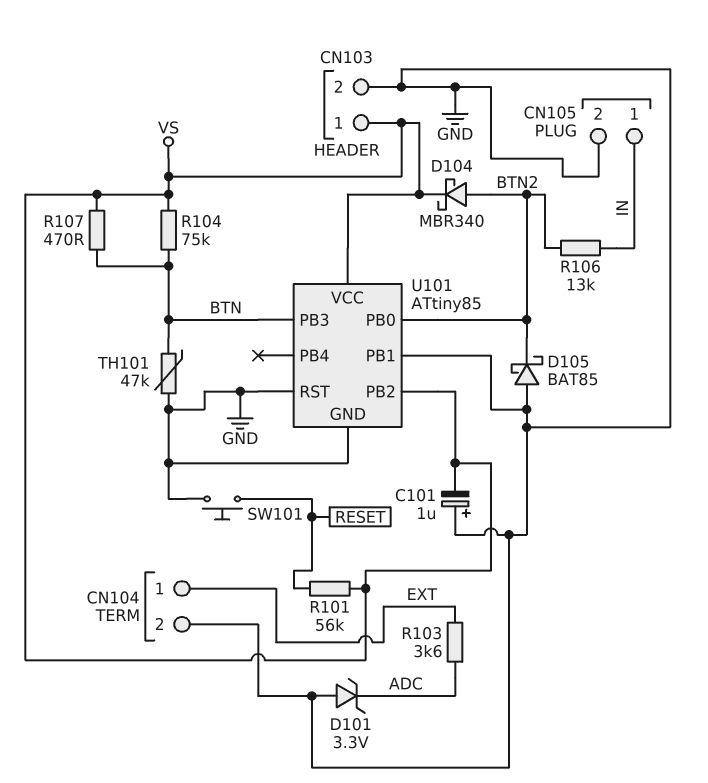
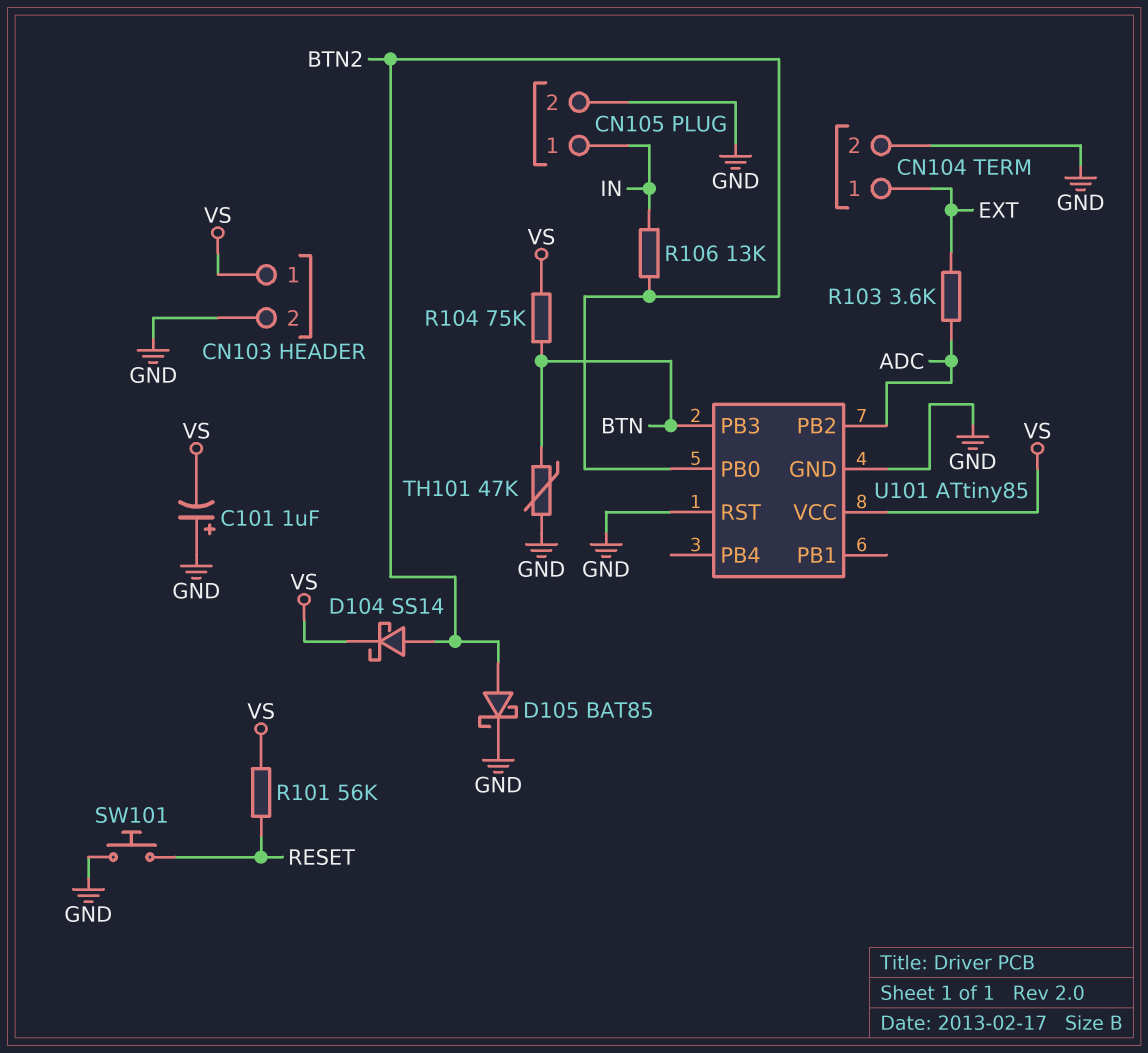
D101: zener 3.3V (A GND, K ADC) -> none
D104: schottky MBR340 (A BTN2, K VS) -> schottky SS14 (A BTN2, K VS)
D105: schottky BAT85 (A GND, K BTN2) -> schottky BAT85 (A BTN2, K GND)
R107: 470 (BTN, VS) -> none
U101 pin PB1: GND -> none
U101 pin PB2: VS -> ADC

